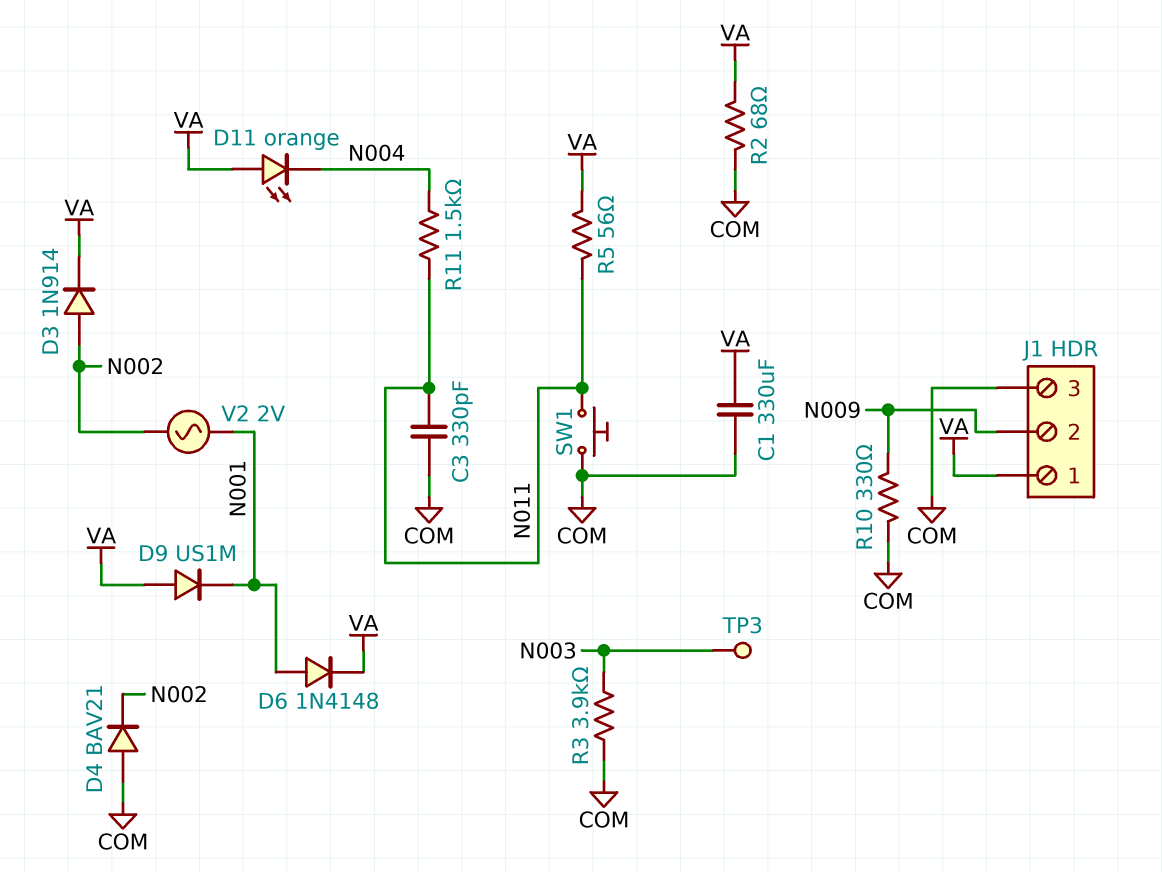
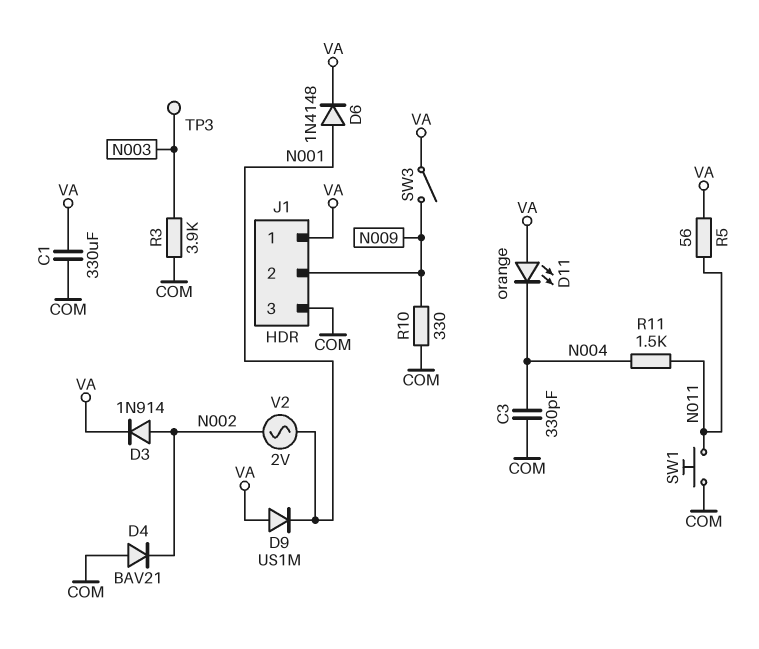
C3: 330pF (COM, N011) -> 330pF (COM, N004)
R2: 68 (COM, VA) -> none
SW3: none -> switch (N009, VA)

